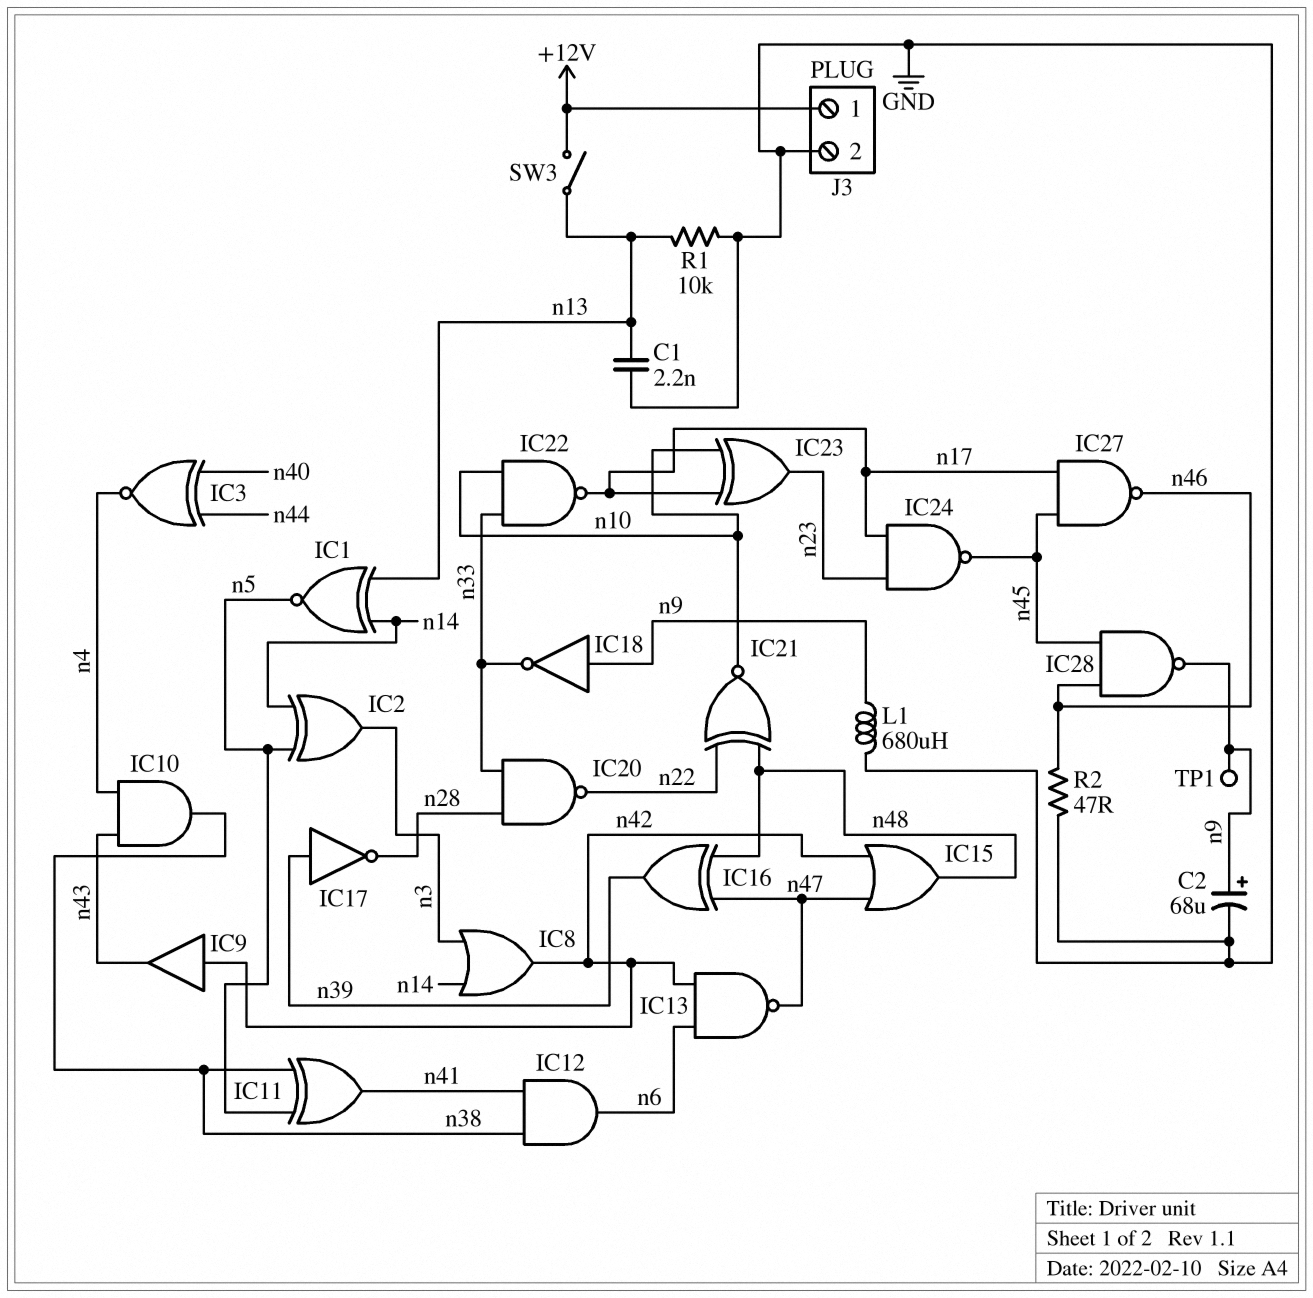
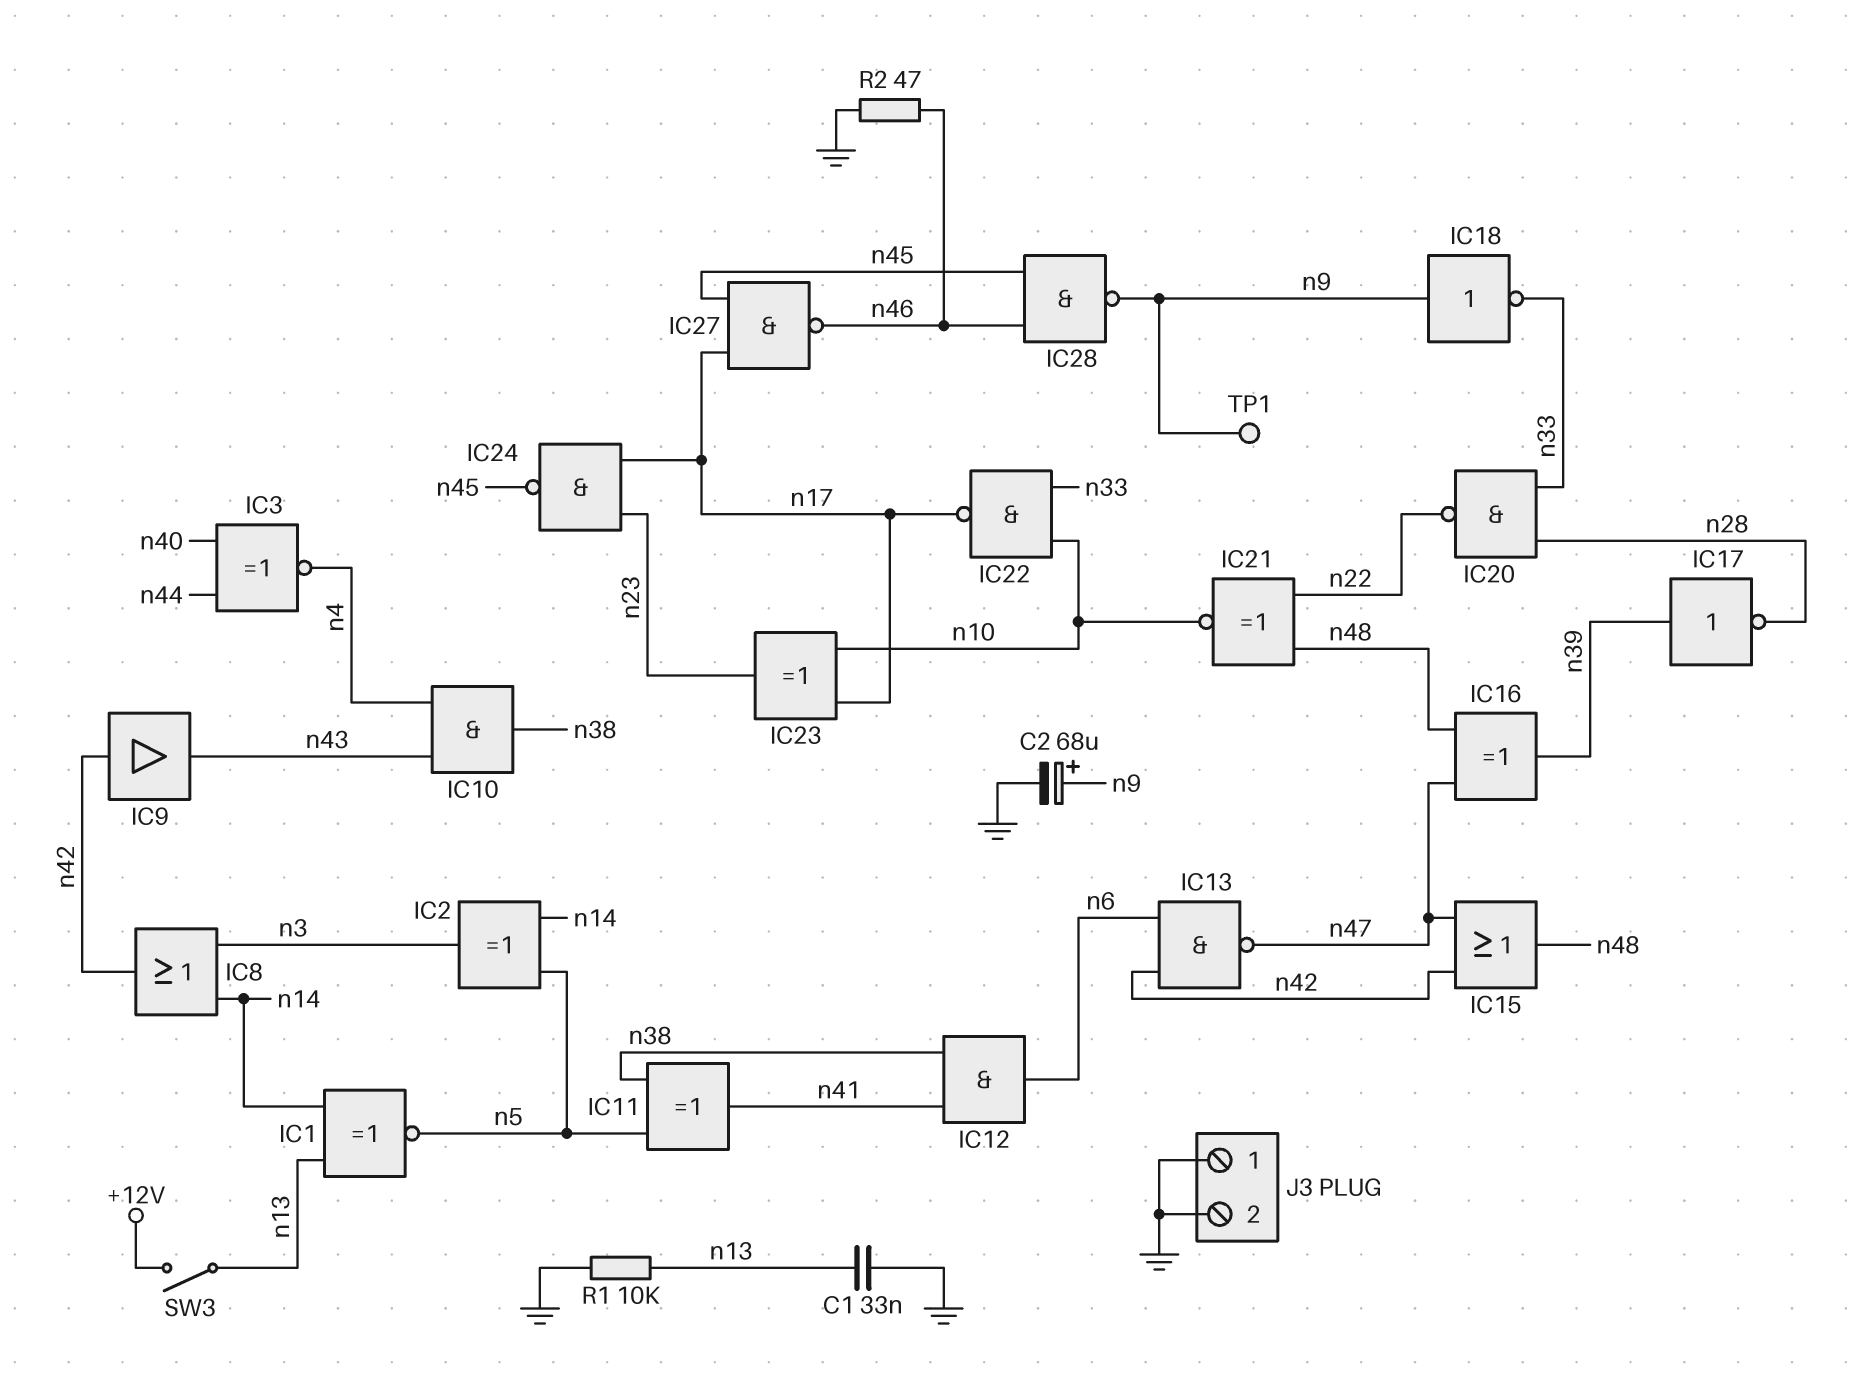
C1: 2.2nF (GND, n13) -> 33nF (GND, n13)
J3 pin 1: +12V -> GND
L1: 680uH (GND, n9) -> none

